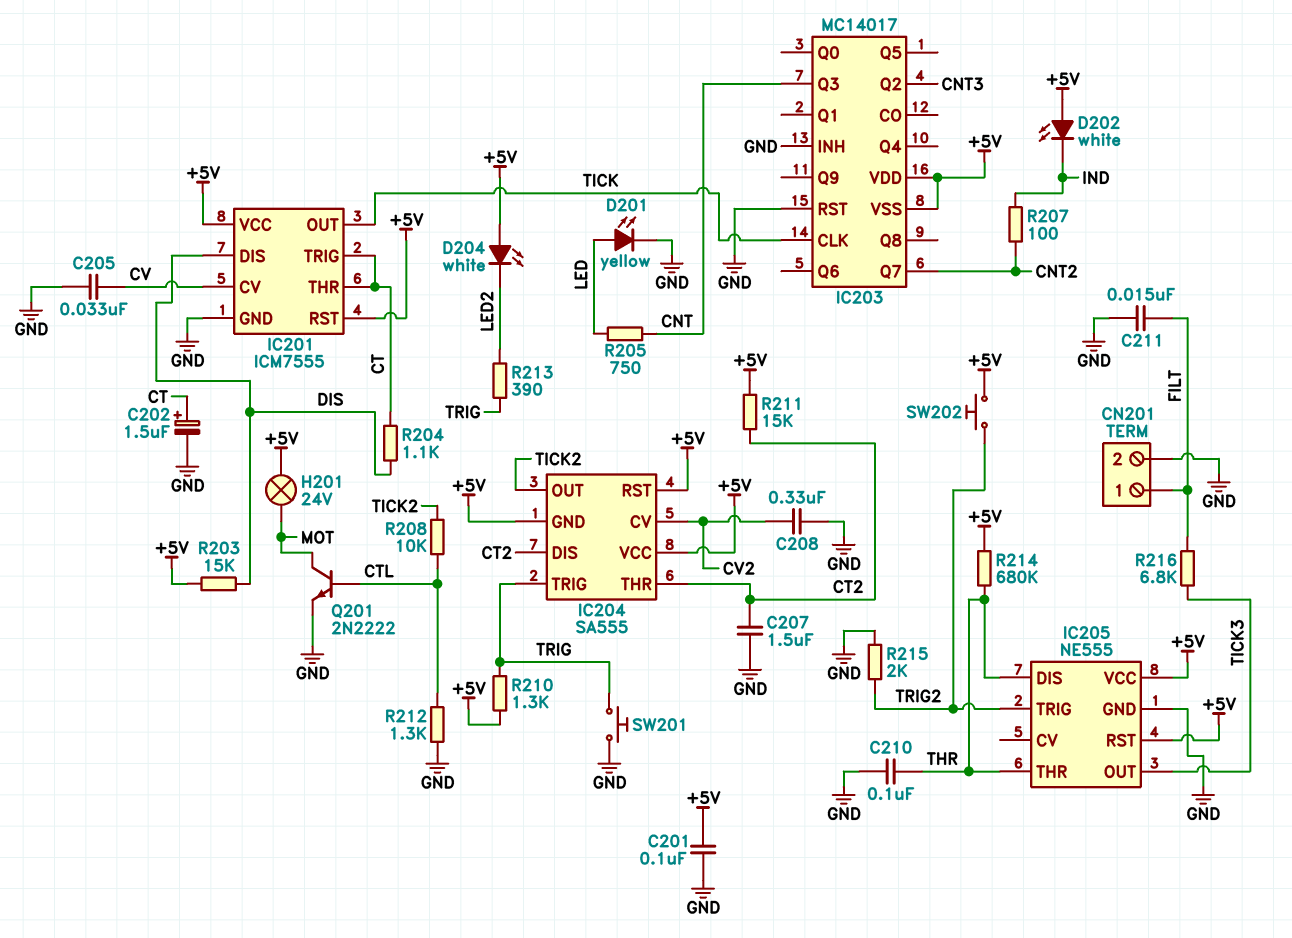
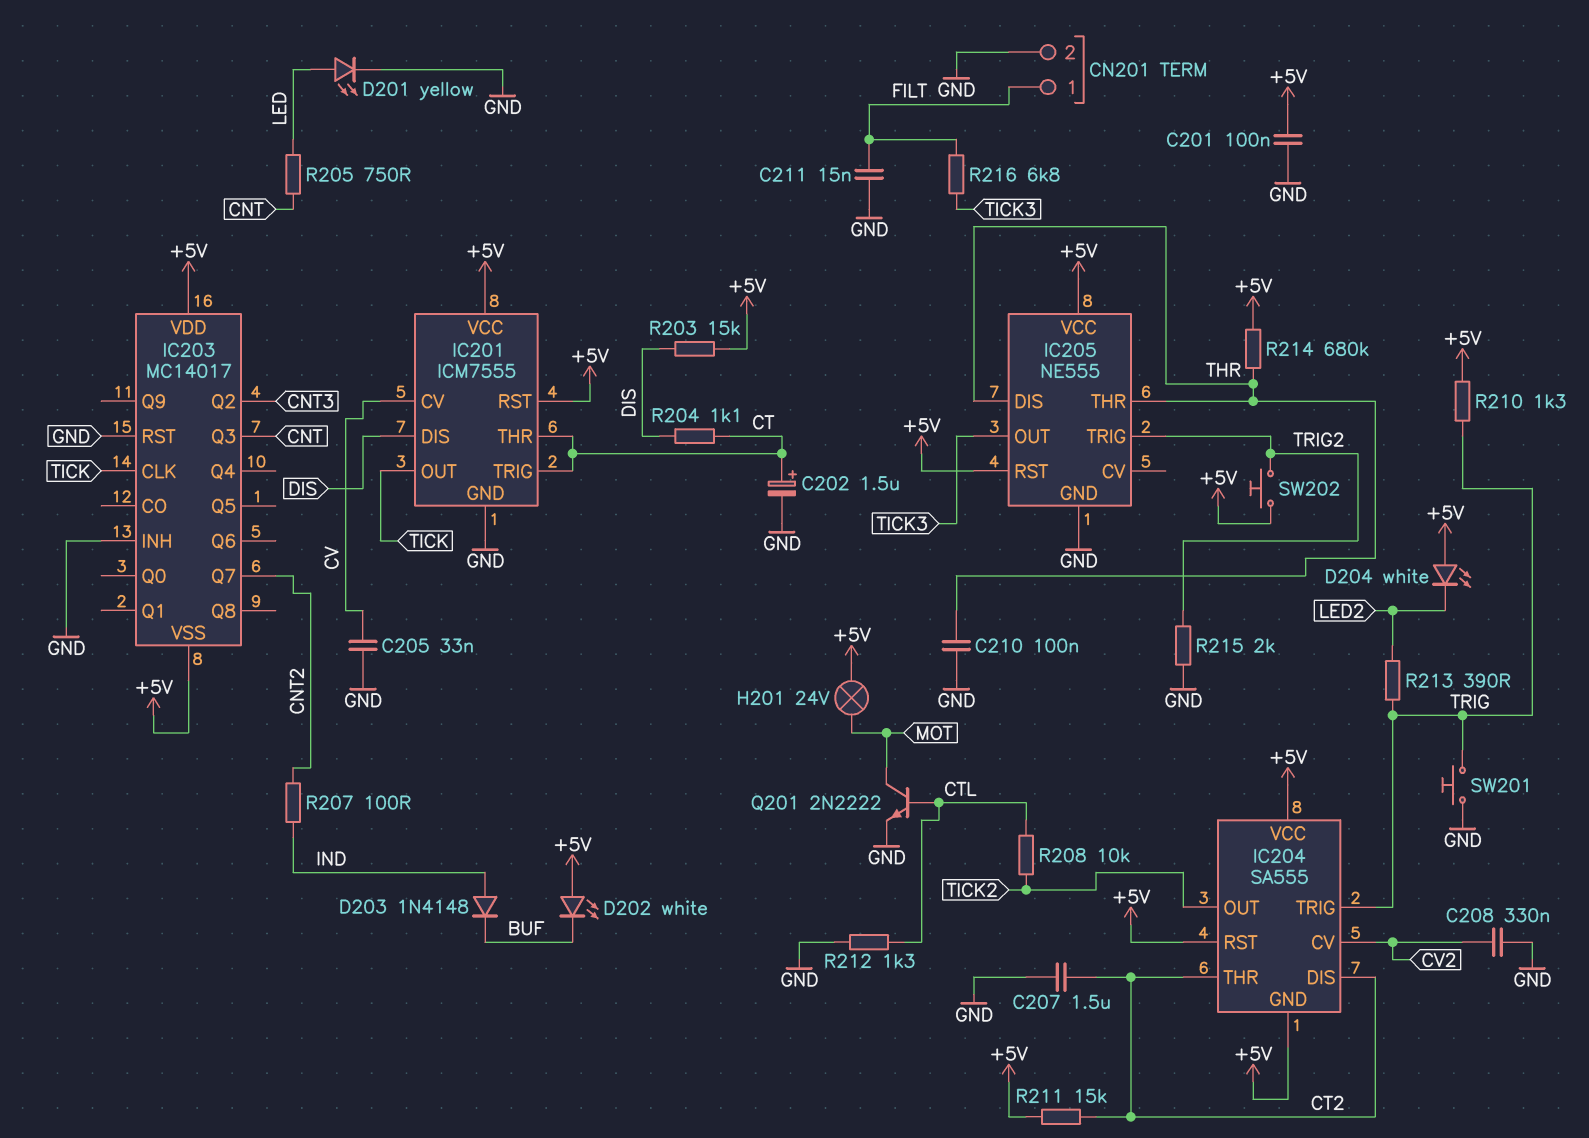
D202: LED white (A +5V, K IND) -> LED white (A +5V, K BUF)
D203: none -> diode 1N4148 (A IND, K BUF)

